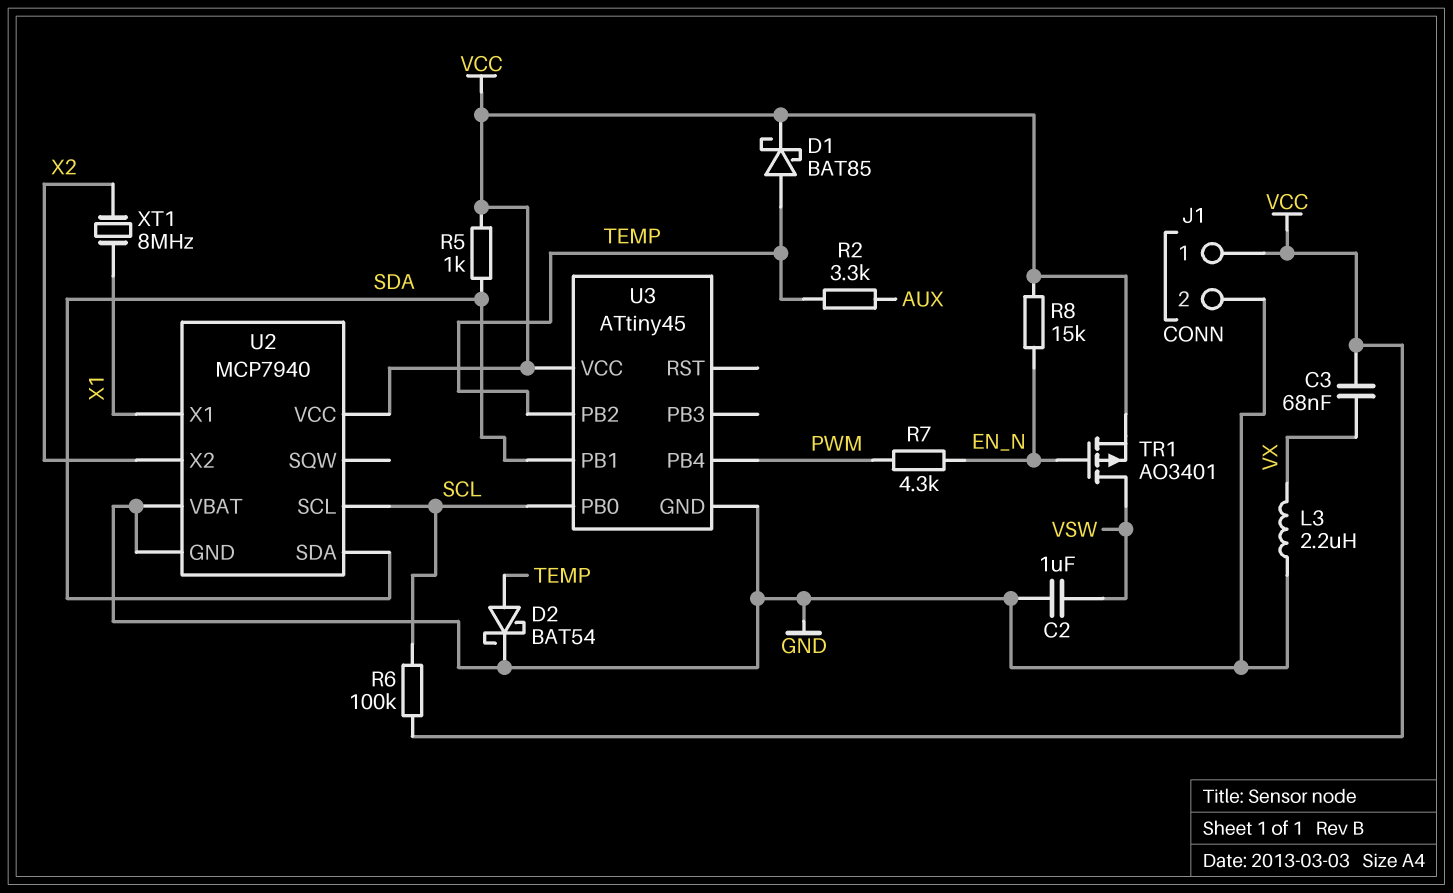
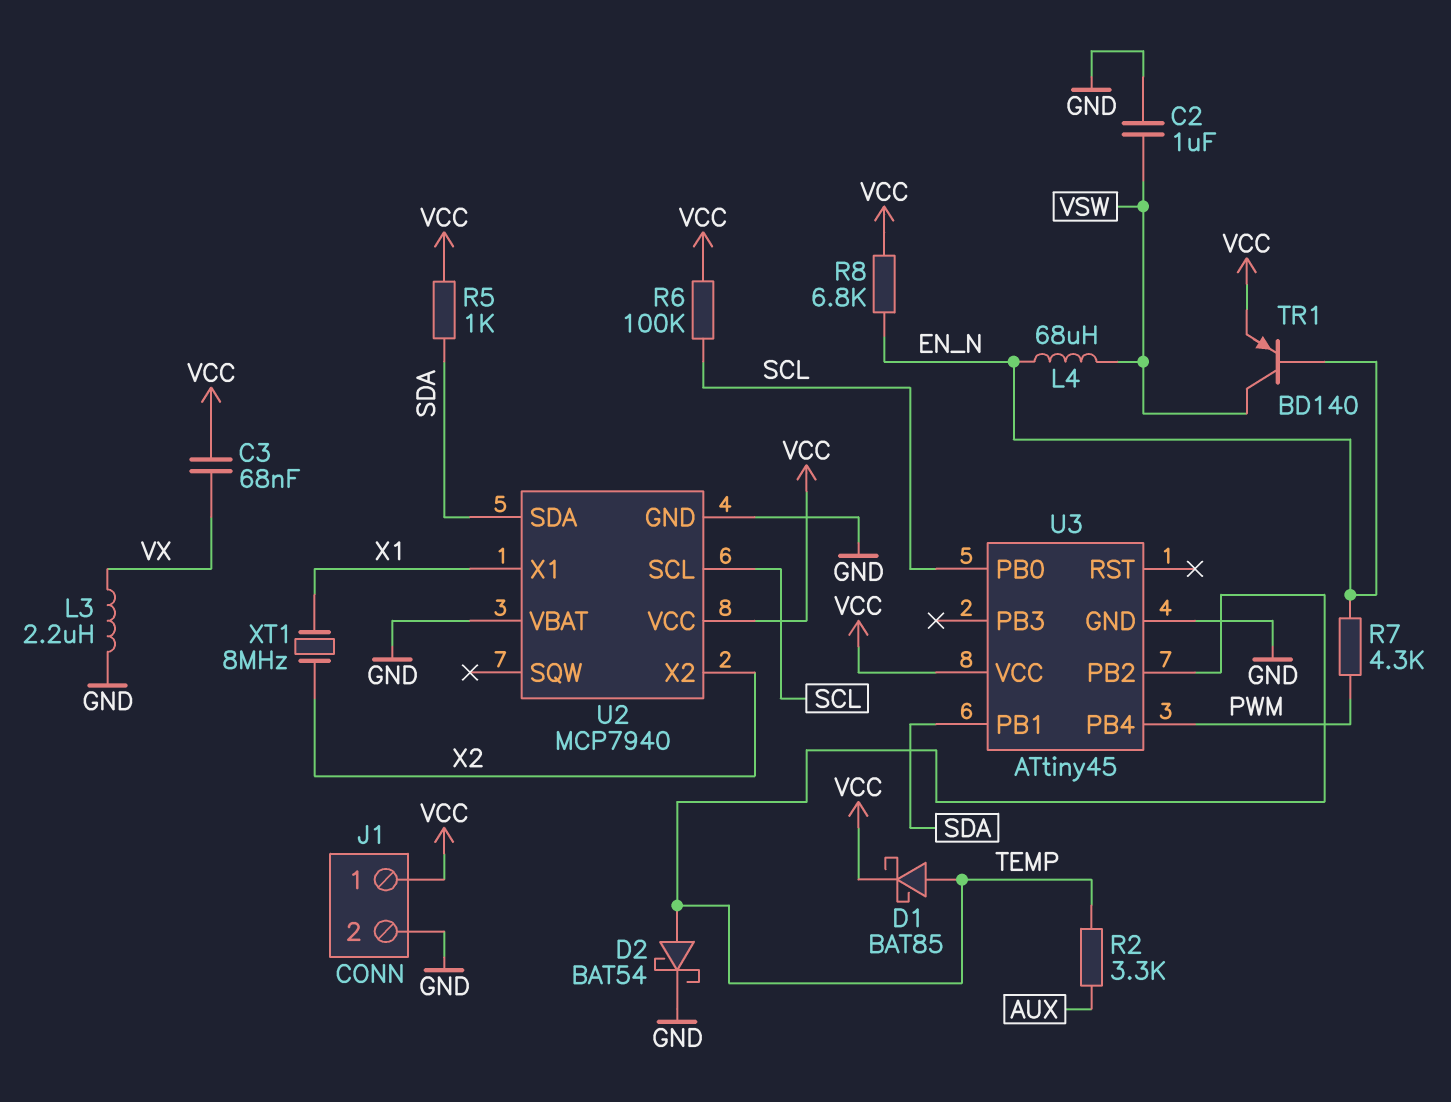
L4: none -> 68uH (EN_N, VSW)
R8: 15k (EN_N, VCC) -> 6.8k (EN_N, VCC)
TR1: PMOS AO3401 (G EN_N, D VSW, S VCC) -> PNP BD140 (B EN_N, C VSW, E VCC)

